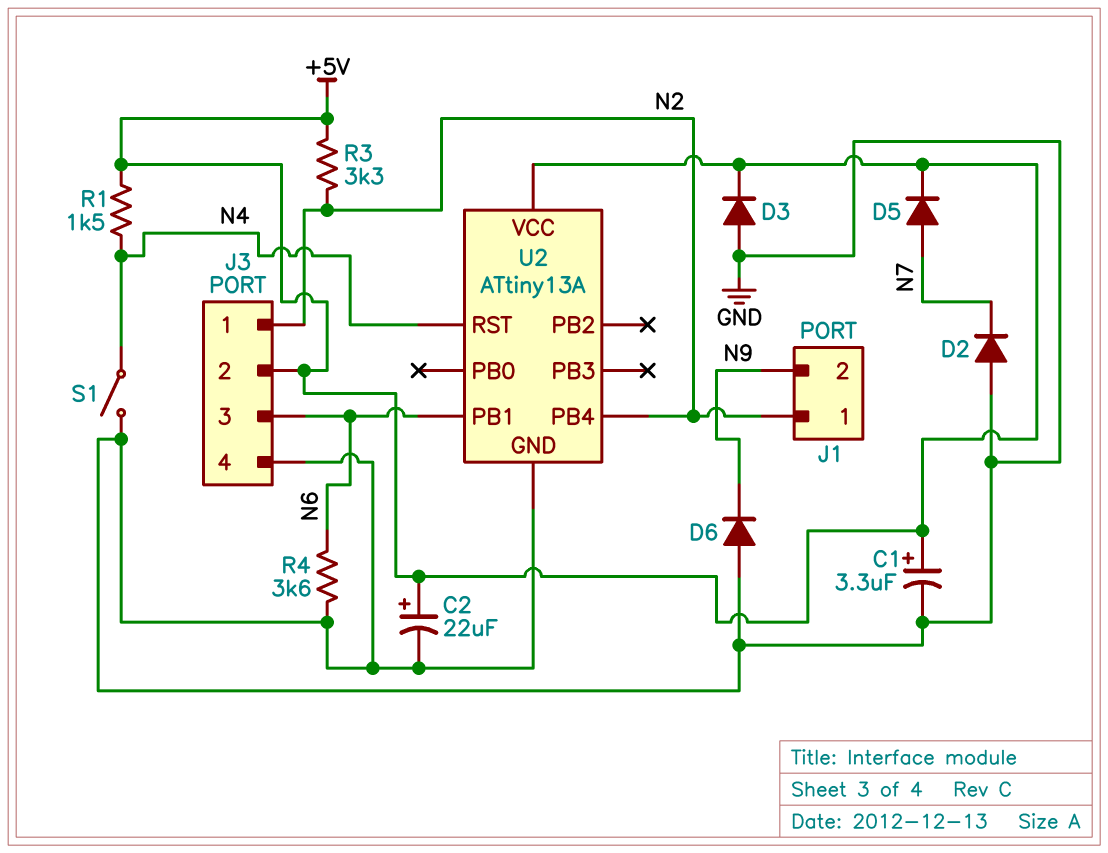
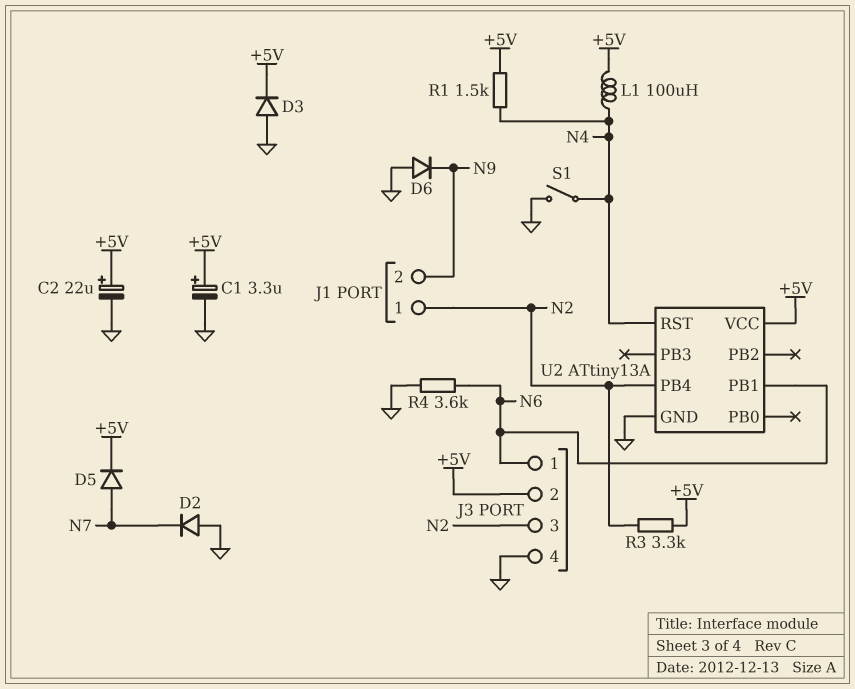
J3 pin 1: N2 -> N6
J3 pin 3: N6 -> N2
L1: none -> 100uH (+5V, N4)

